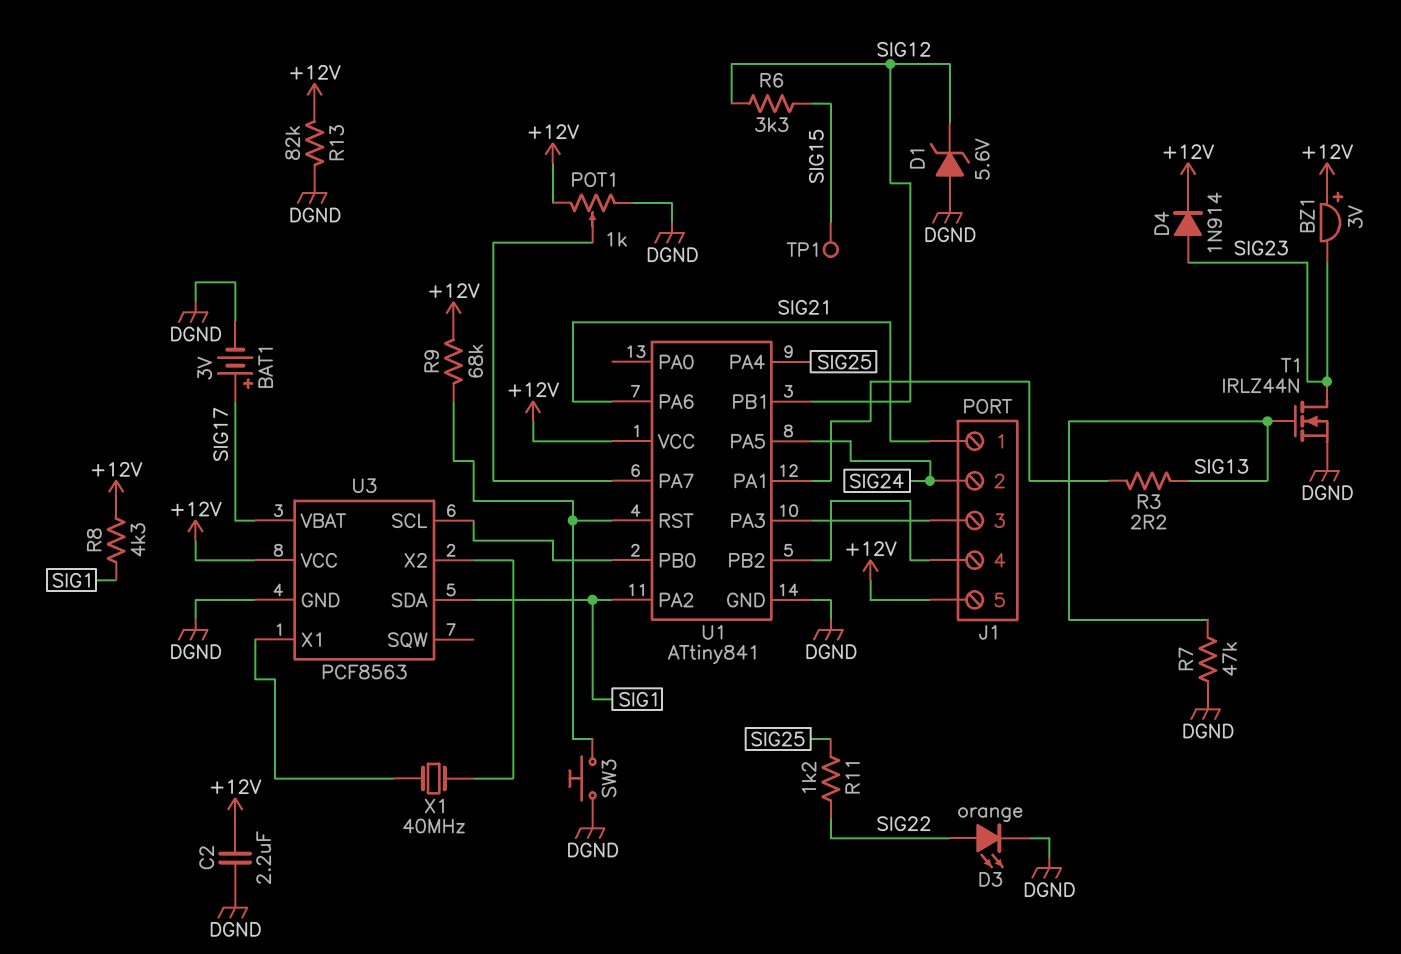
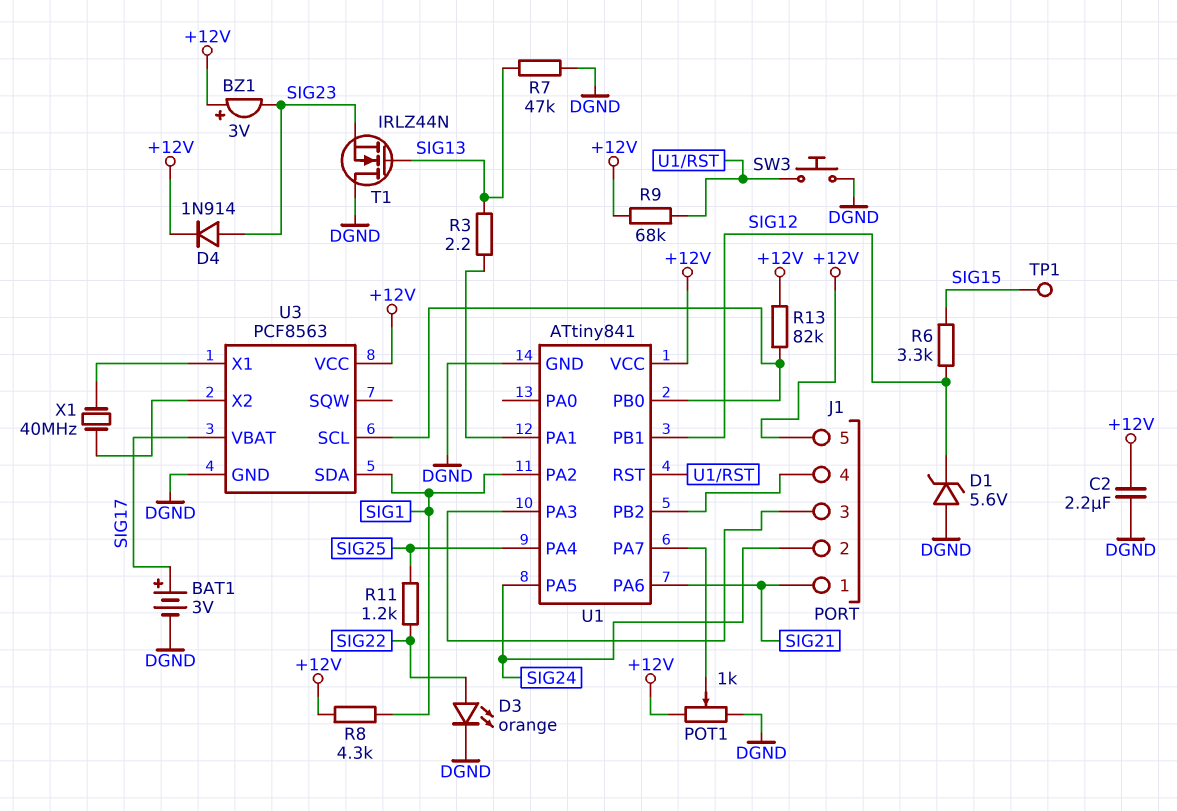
R13: 82k (+12V, DGND) -> 82k (+12V, U1/PB0)
T1: NMOS IRLZ44N (G SIG13, D SIG23, S DGND) -> NMOS IRLZ44N (G SIG13, D DGND, S SIG23)

